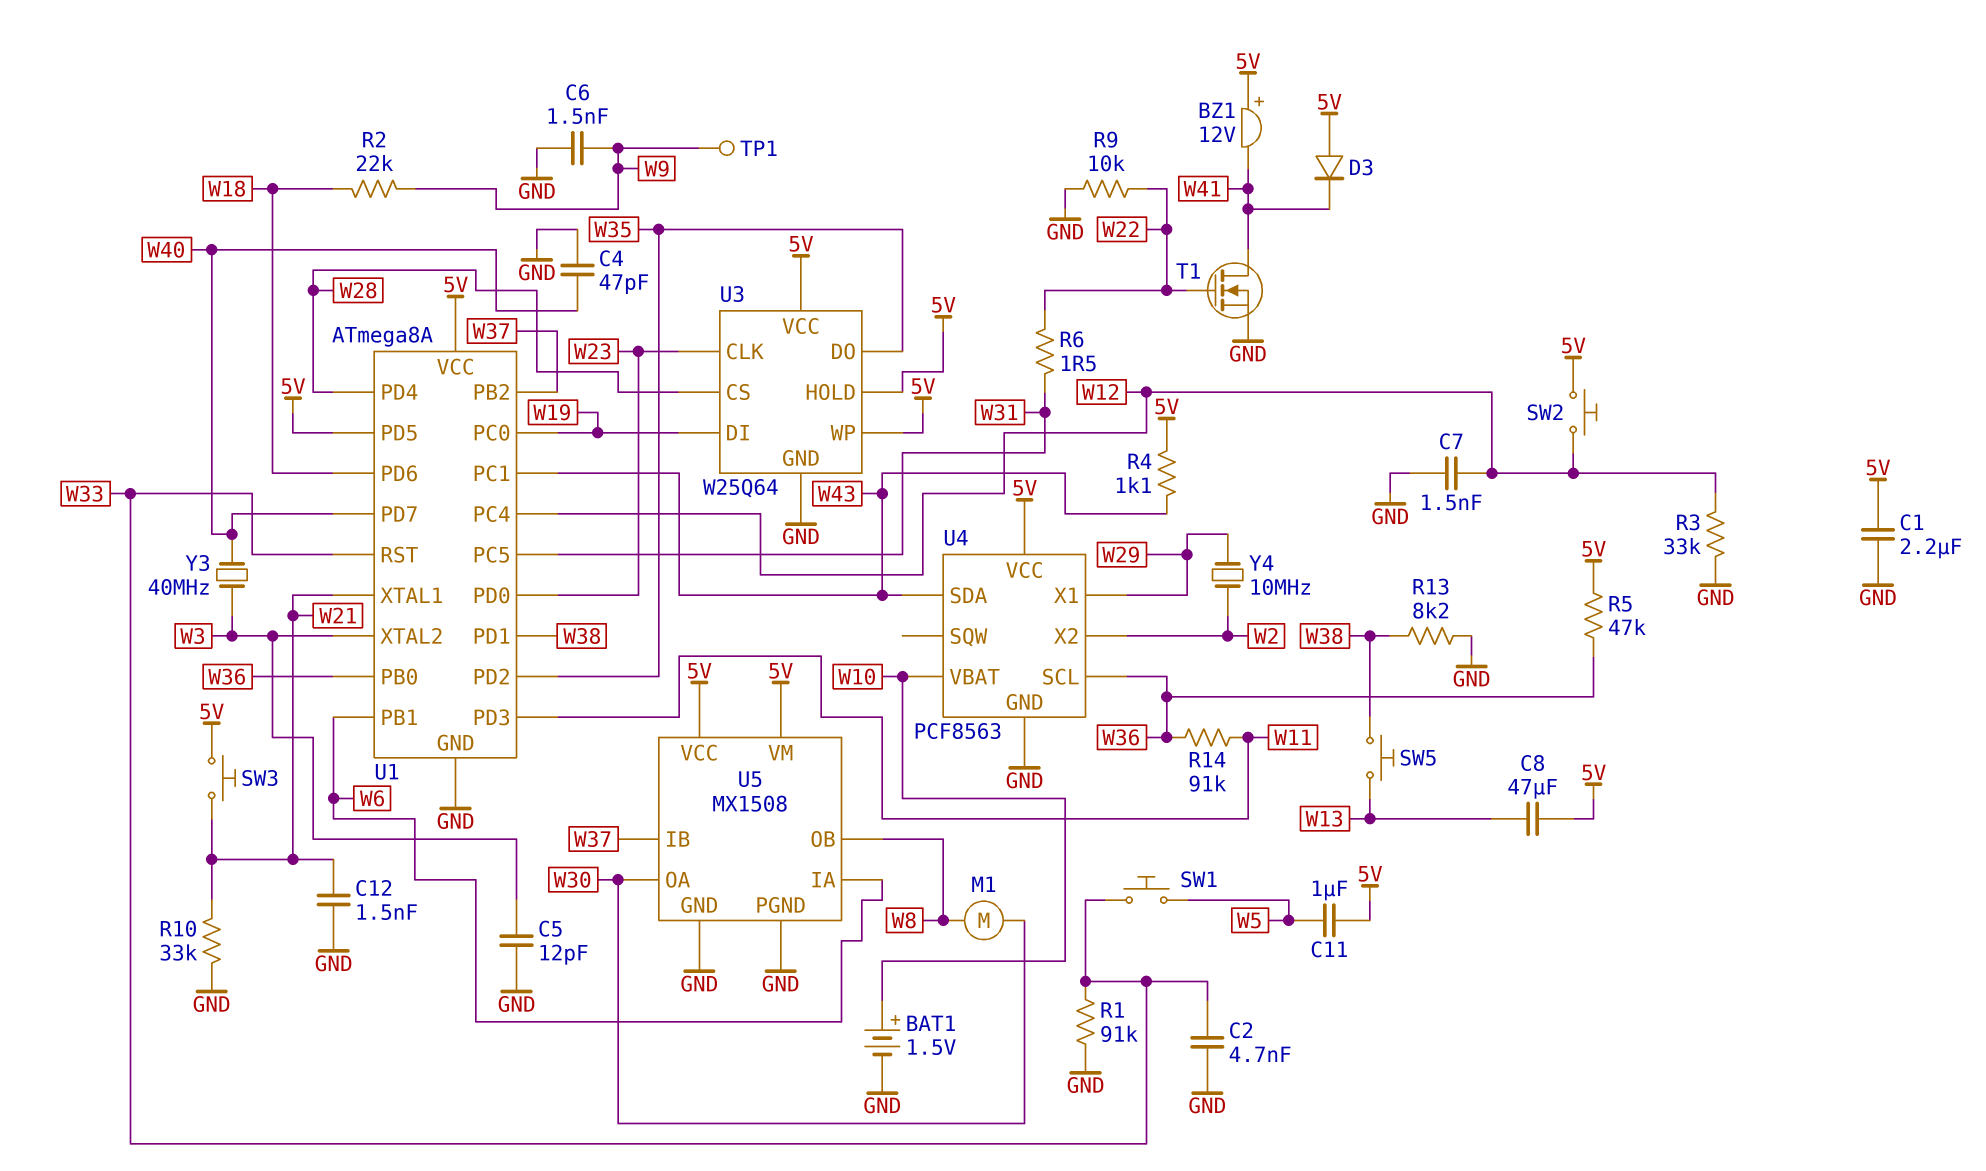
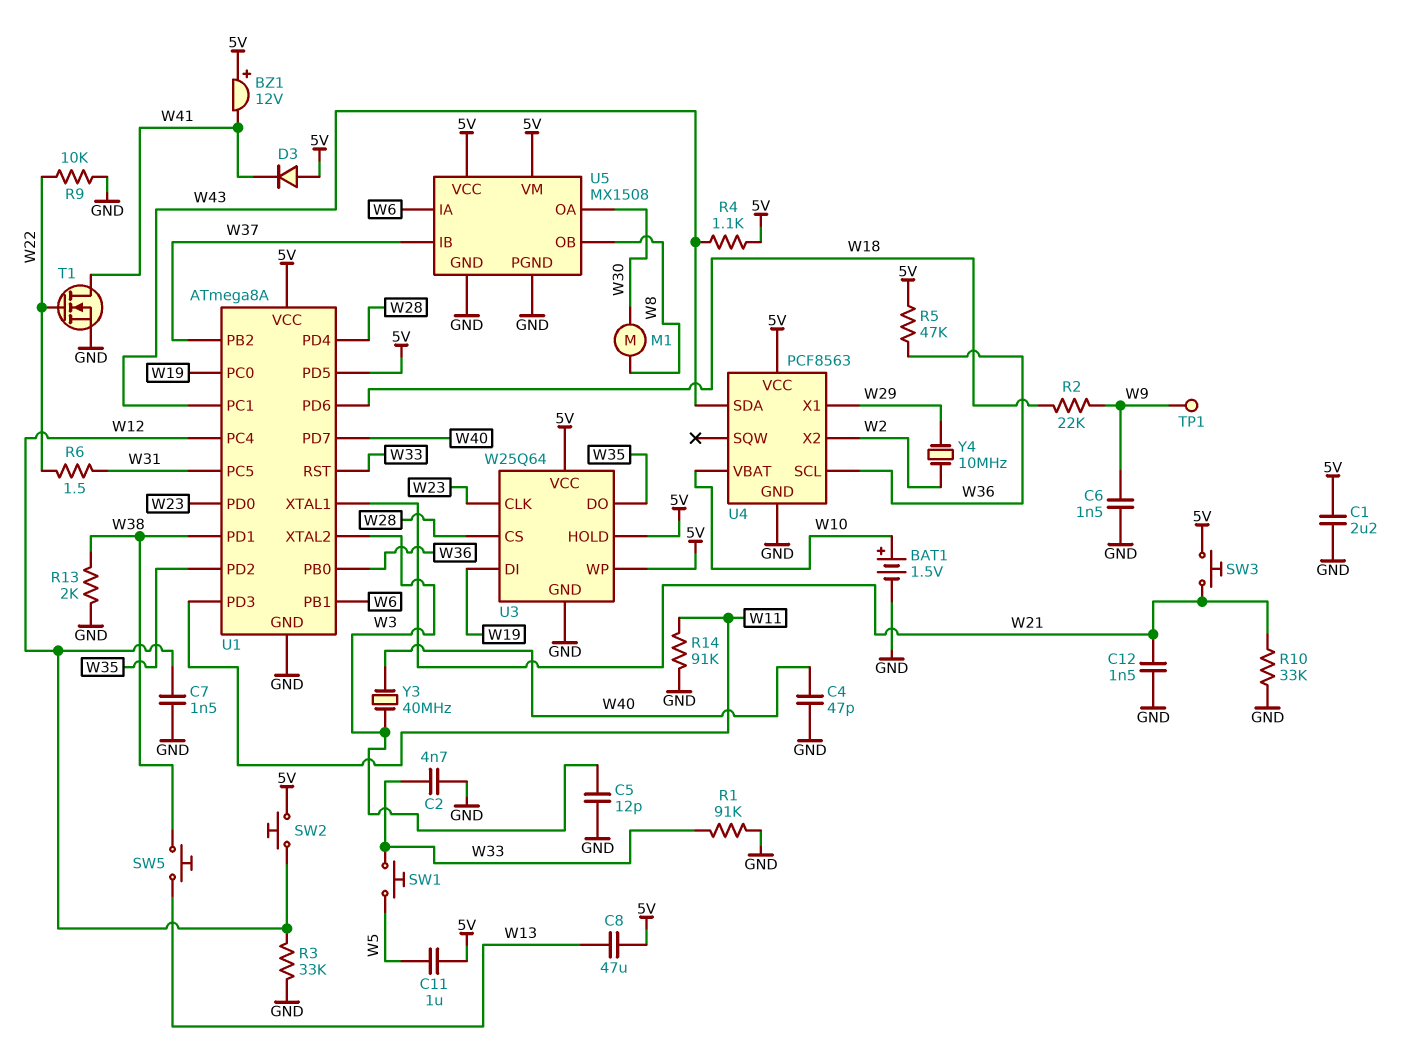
R13: 8.2k (GND, W38) -> 2k (GND, W38)
R14: 91k (W11, W36) -> 91k (GND, W11)

